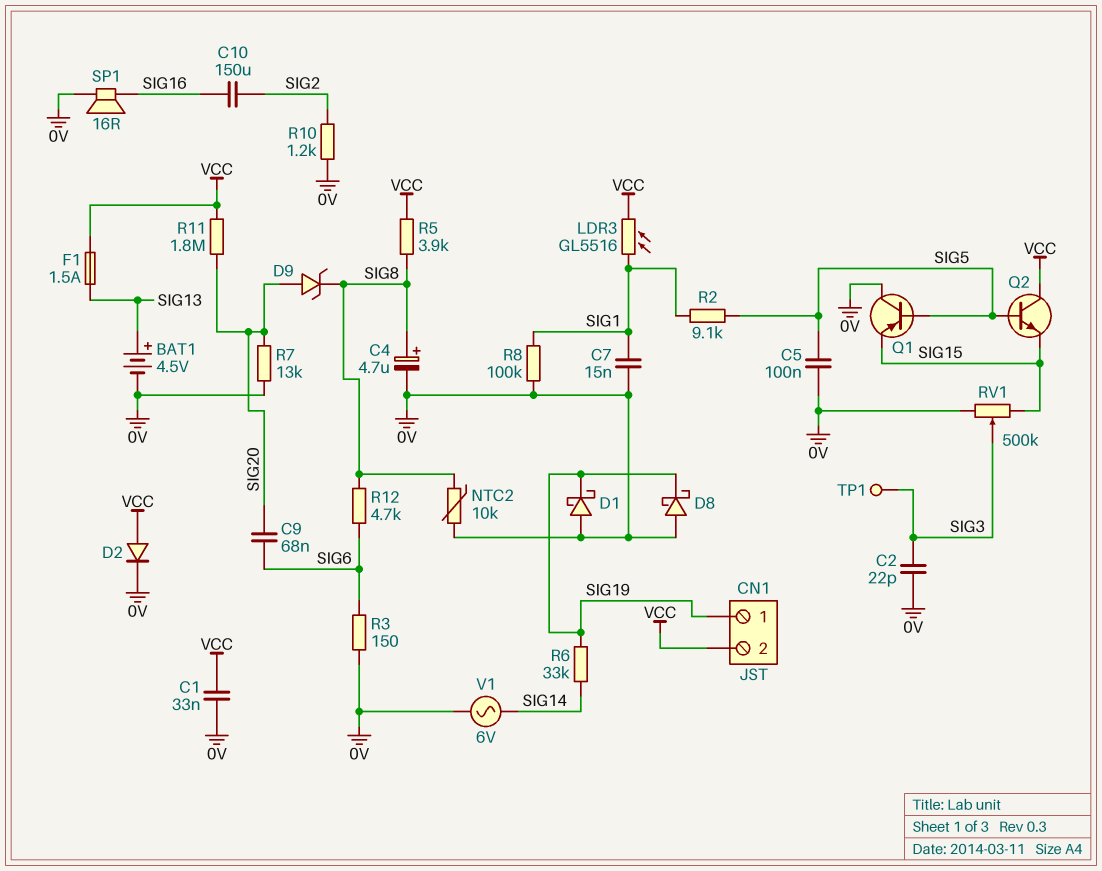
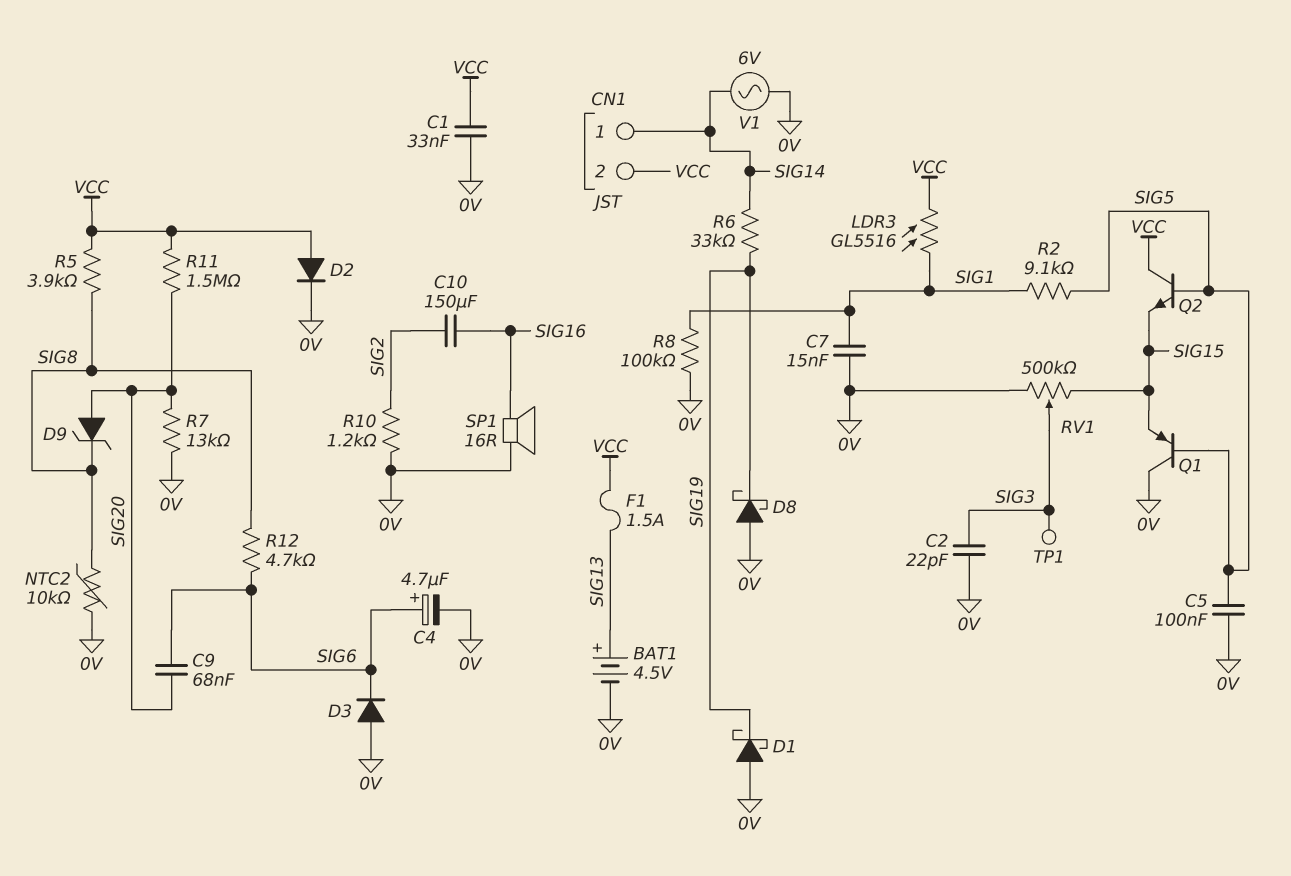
C4: 4.7uF (plus SIG8, minus 0V) -> 4.7uF (plus SIG6, minus 0V)
CN1 pin 1: SIG19 -> SIG14
D3: none -> diode (A 0V, K SIG6)
R3: 150 (0V, SIG6) -> none
R11: 1.8M (SIG20, VCC) -> 1.5M (SIG20, VCC)

